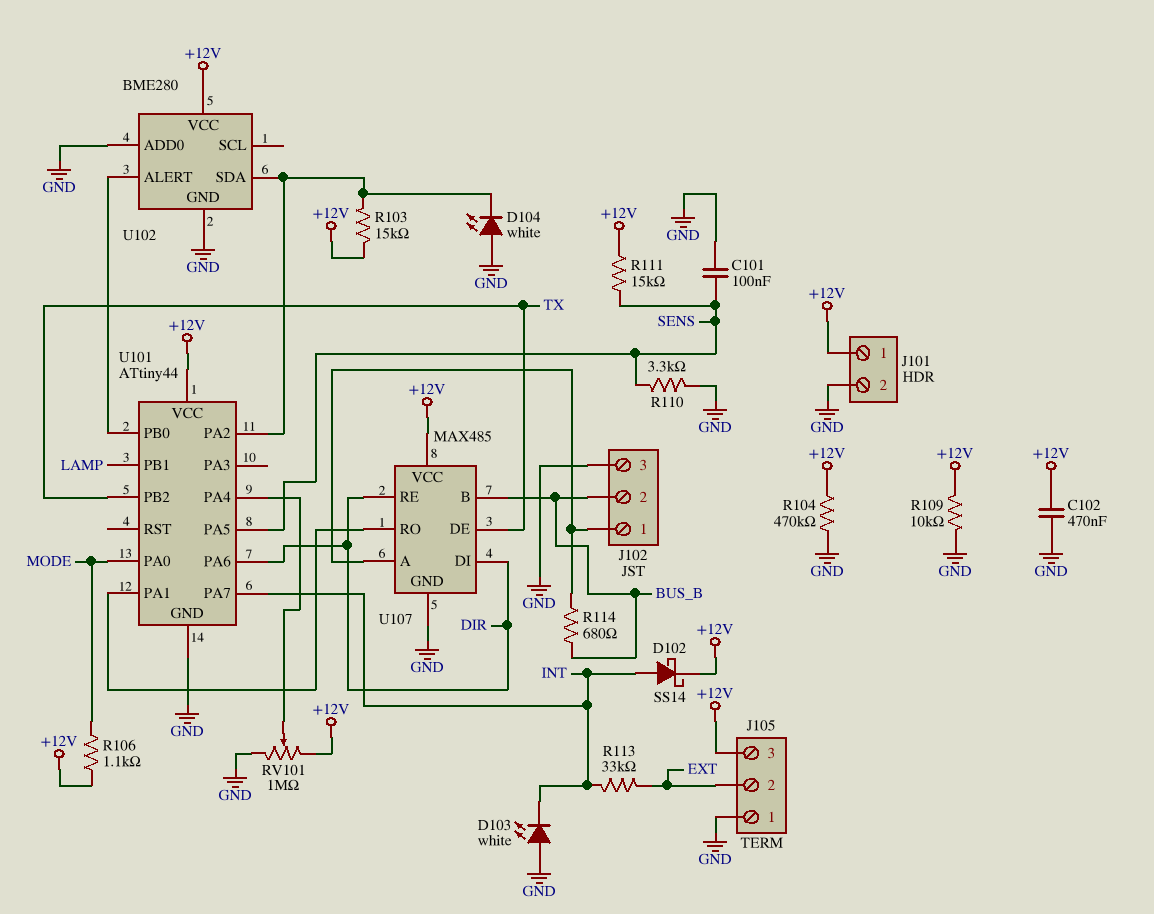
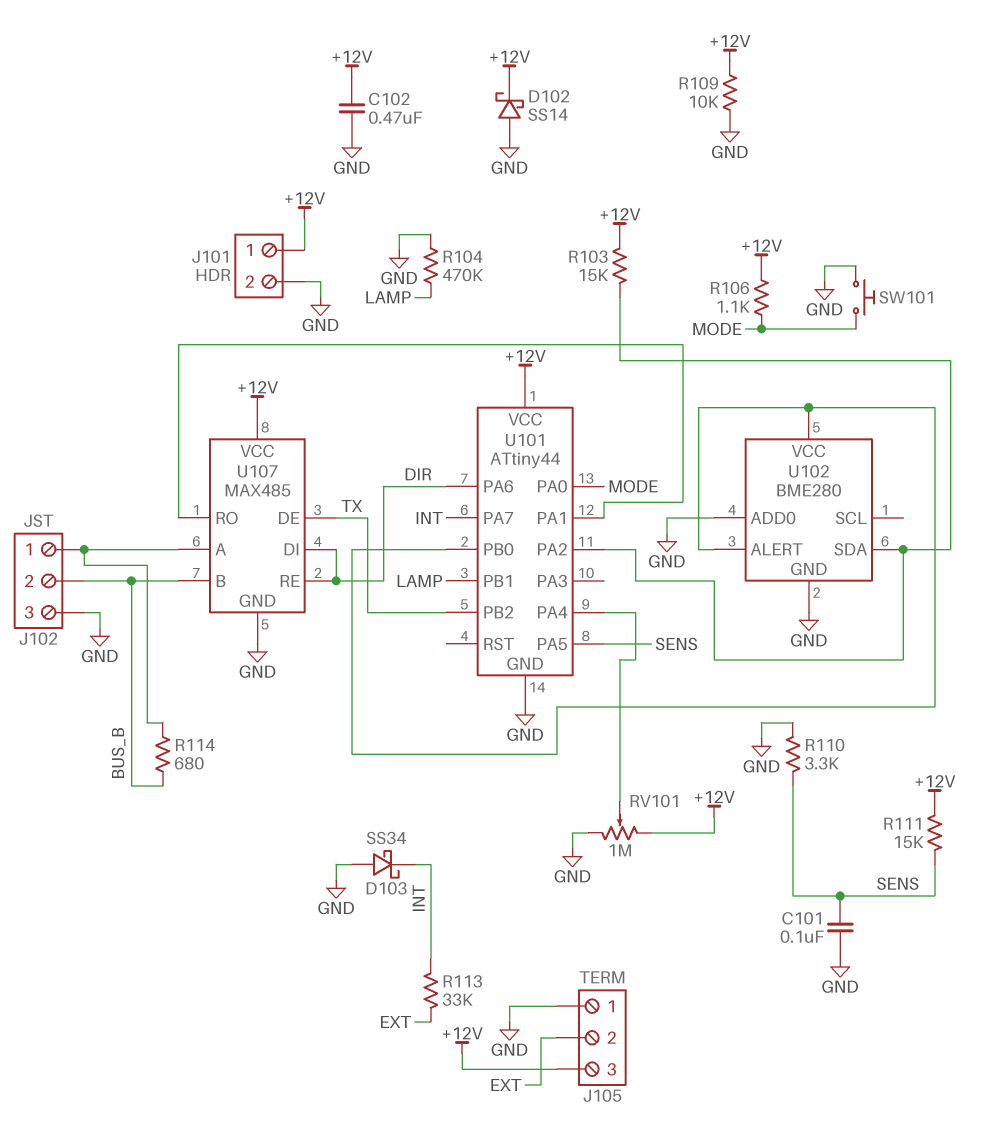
D102: schottky SS14 (A INT, K +12V) -> schottky SS14 (A GND, K +12V)
D103: LED white (A GND, K INT) -> schottky SS34 (A GND, K INT)
D104: LED white (A GND, K U101/PA2) -> none
R104: 470k (+12V, GND) -> 470k (GND, LAMP)
SW101: none -> button (GND, MODE)
U102 pin VCC: +12V -> U101/PB0

